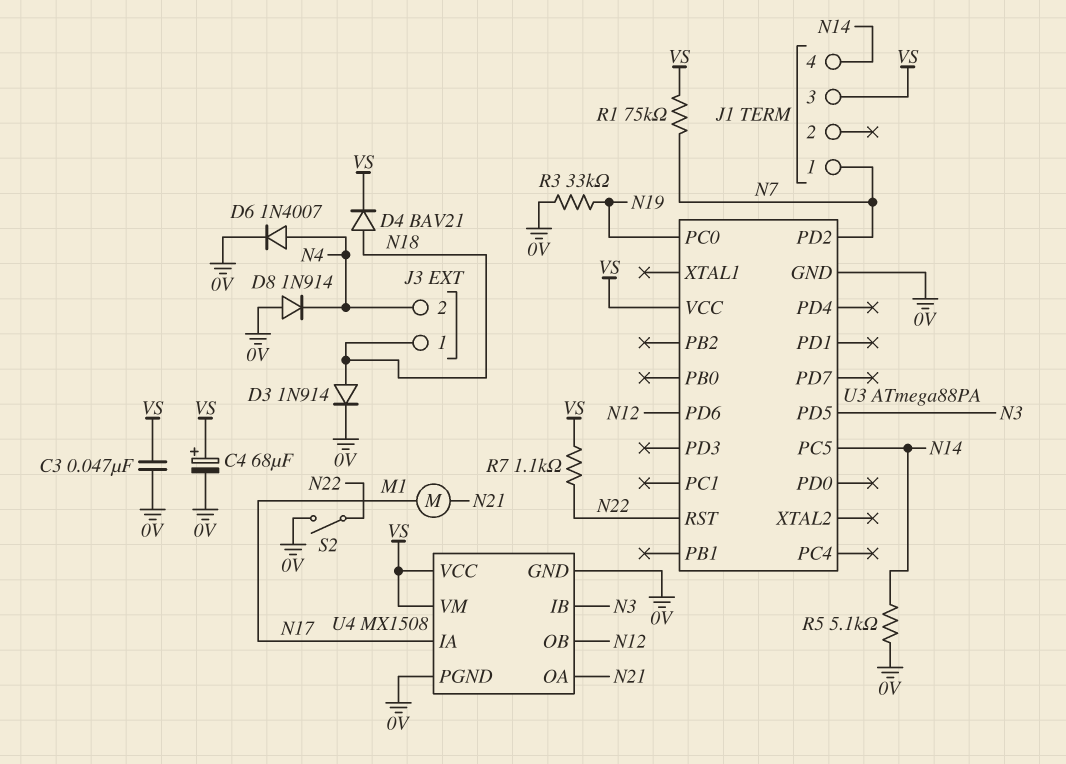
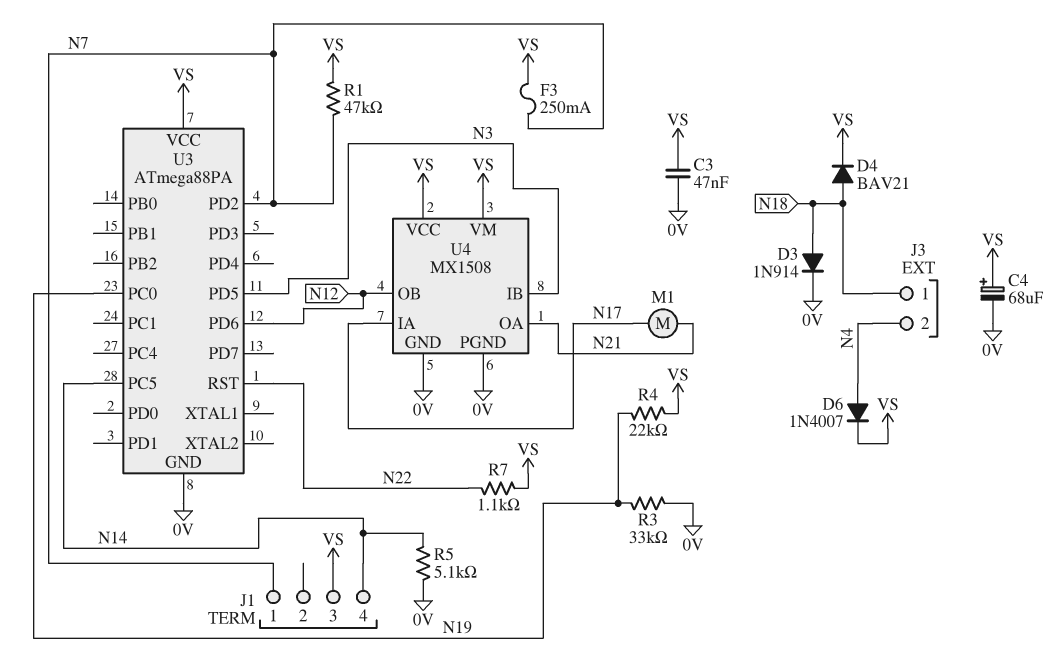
D6: diode 1N4007 (A N4, K 0V) -> diode 1N4007 (A N4, K VS)
D8: diode 1N914 (A 0V, K N4) -> none
F3: none -> 250mA (N7, VS)
R1: 75k (N7, VS) -> 47k (N7, VS)
R4: none -> 22k (N19, VS)
S2: switch (0V, N22) -> none

